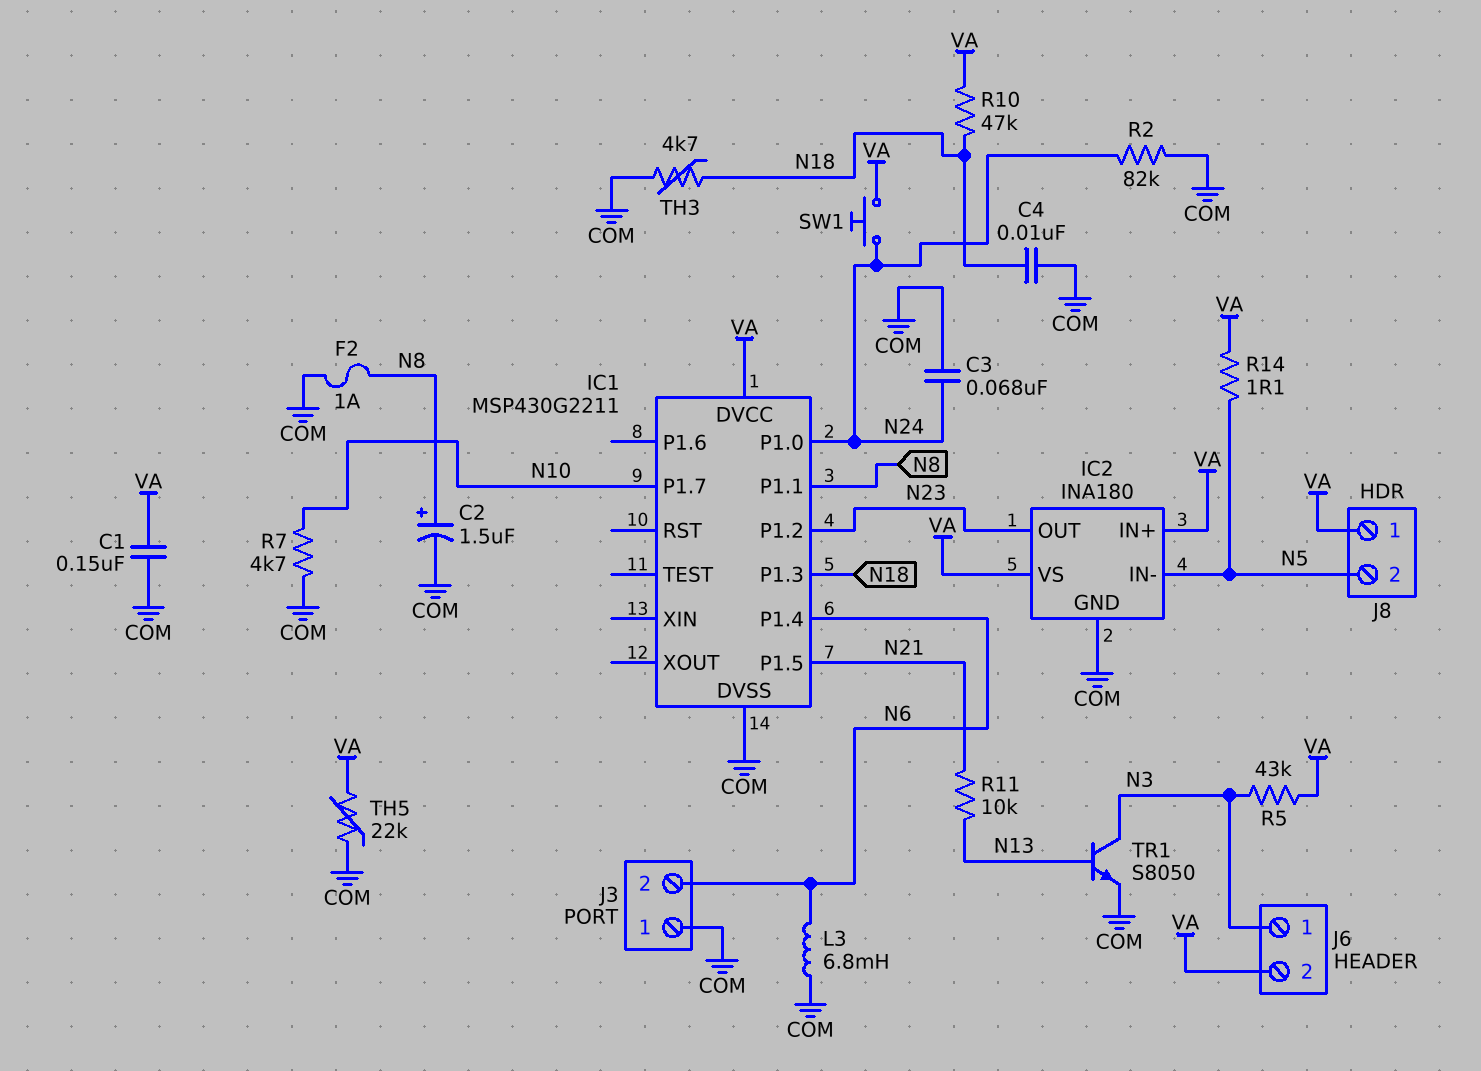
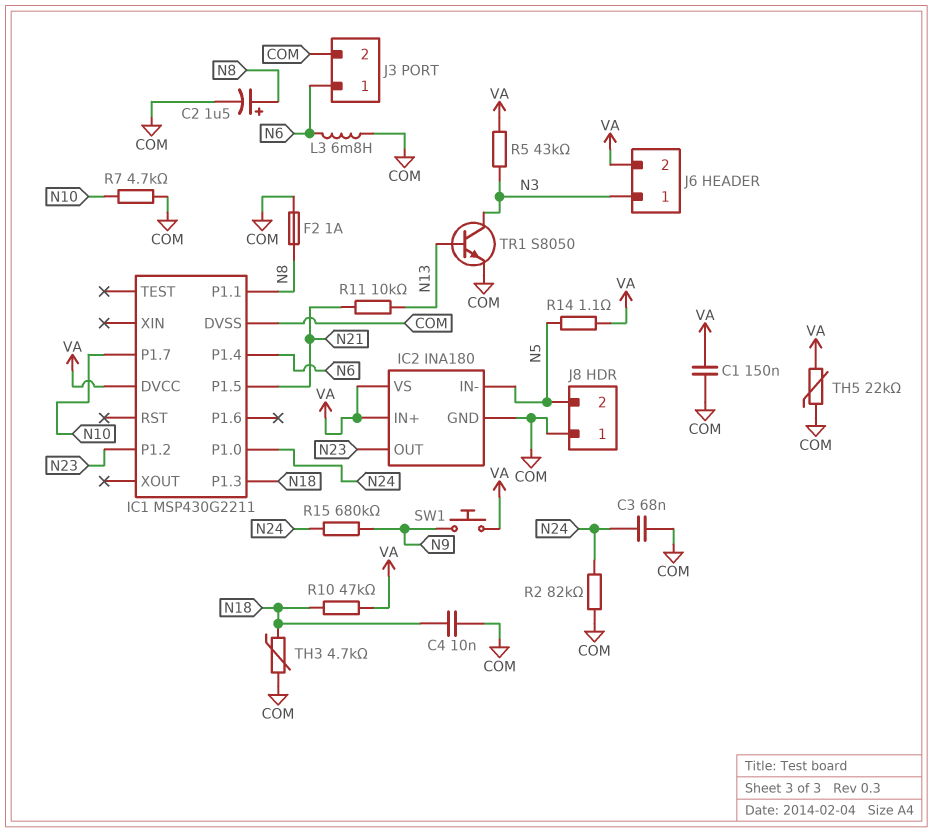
J3 pin 1: COM -> N6
J3 pin 2: N6 -> COM
J8 pin 1: VA -> COM
R15: none -> 680k (N9, N24)
SW1: button (N24, VA) -> button (N9, VA)

